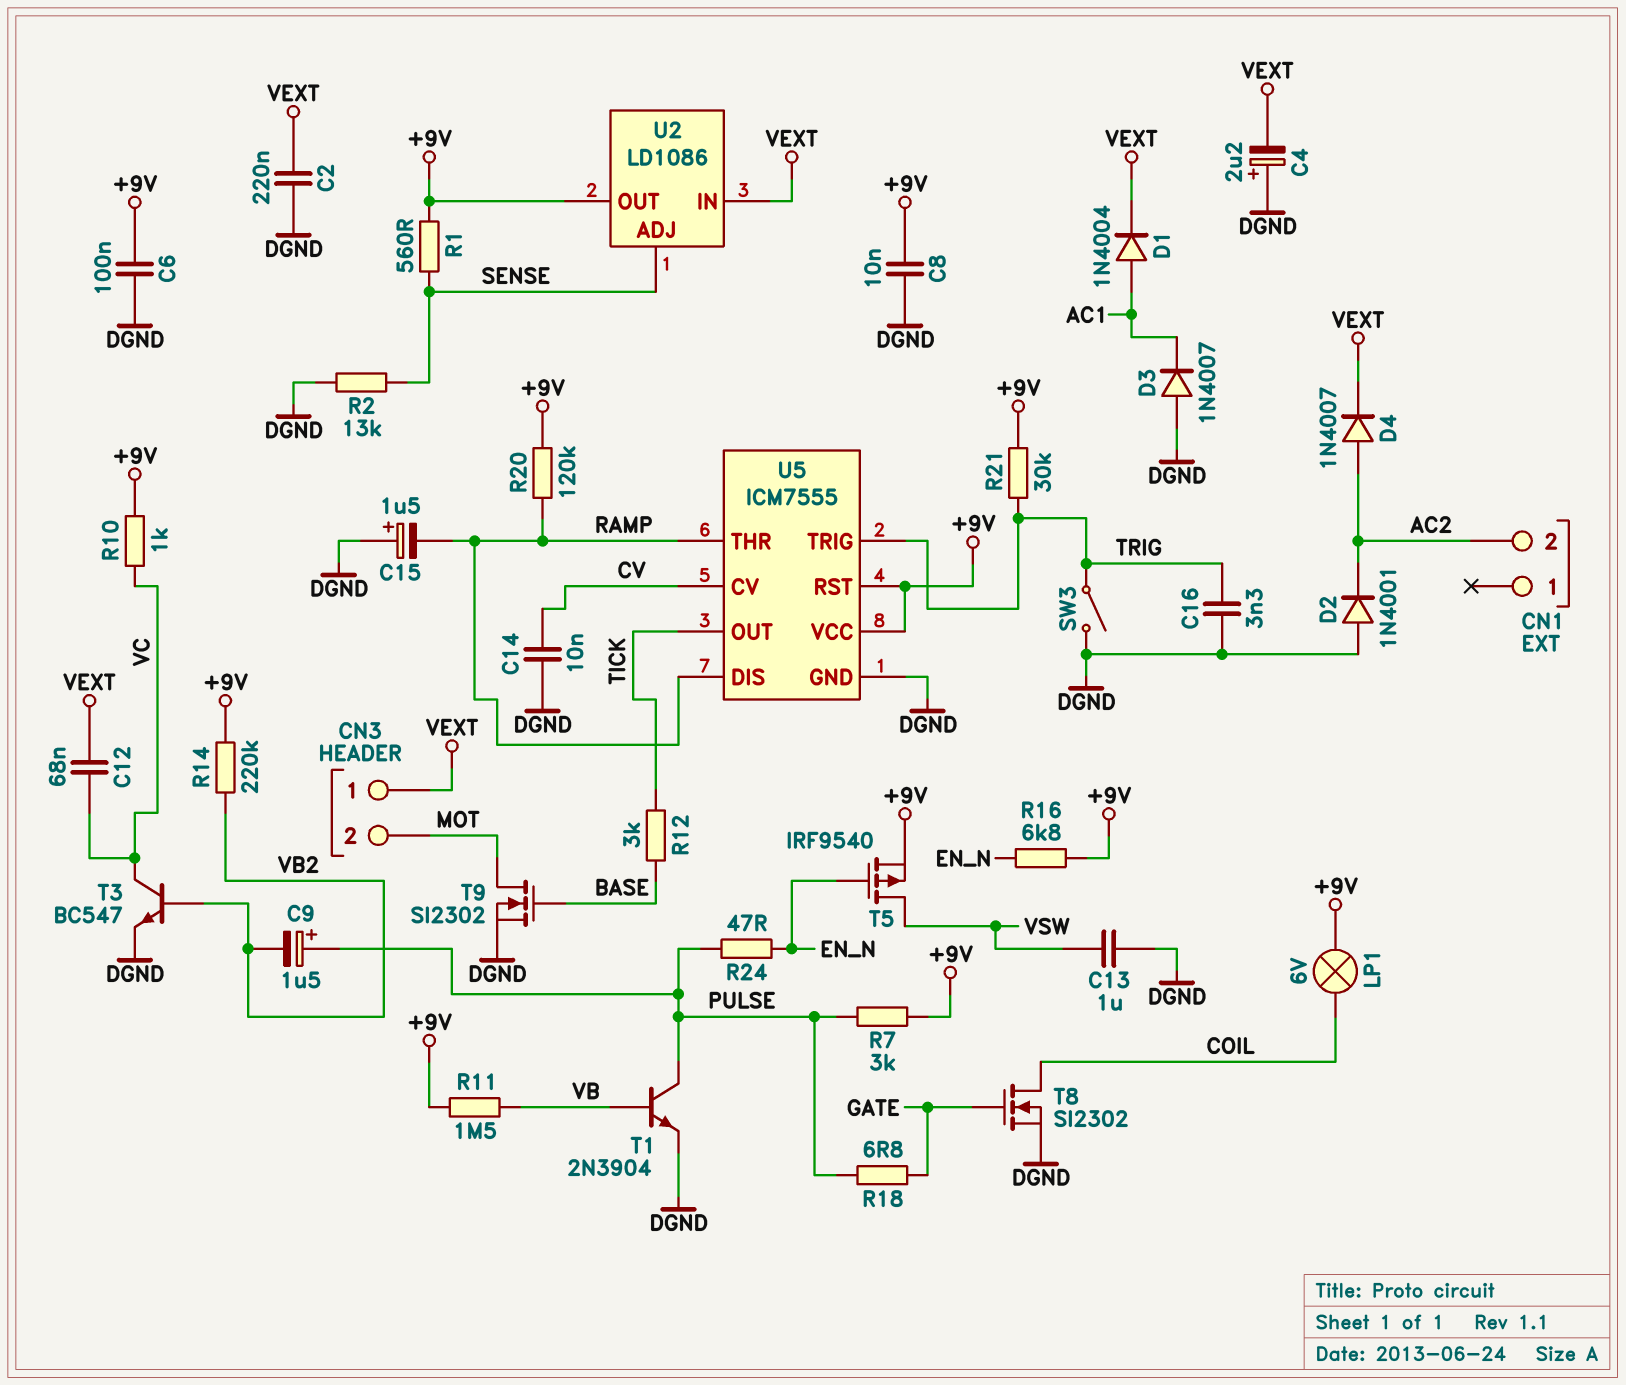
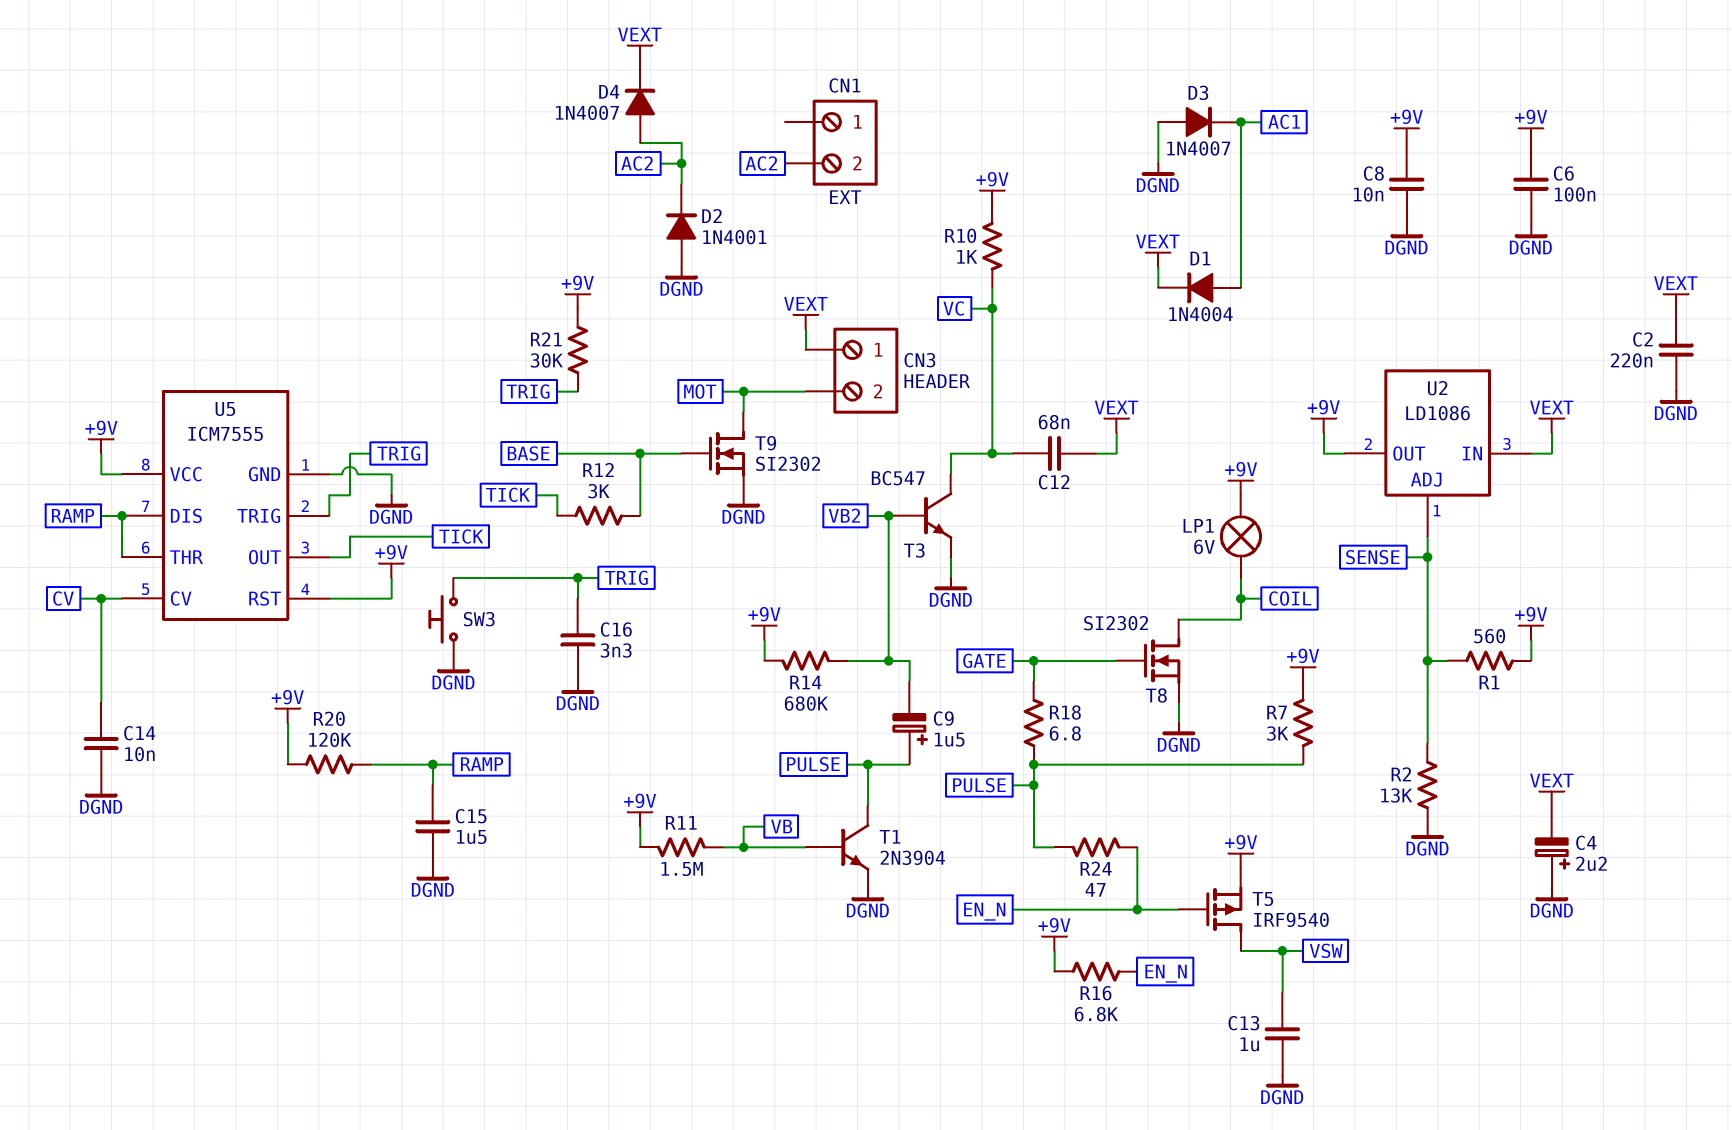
C15: 1.5uF (plus DGND, minus RAMP) -> 1.5uF (DGND, RAMP)
R14: 220k (+9V, VB2) -> 680k (+9V, VB2)
SW3: switch (DGND, TRIG) -> button (DGND, TRIG)

